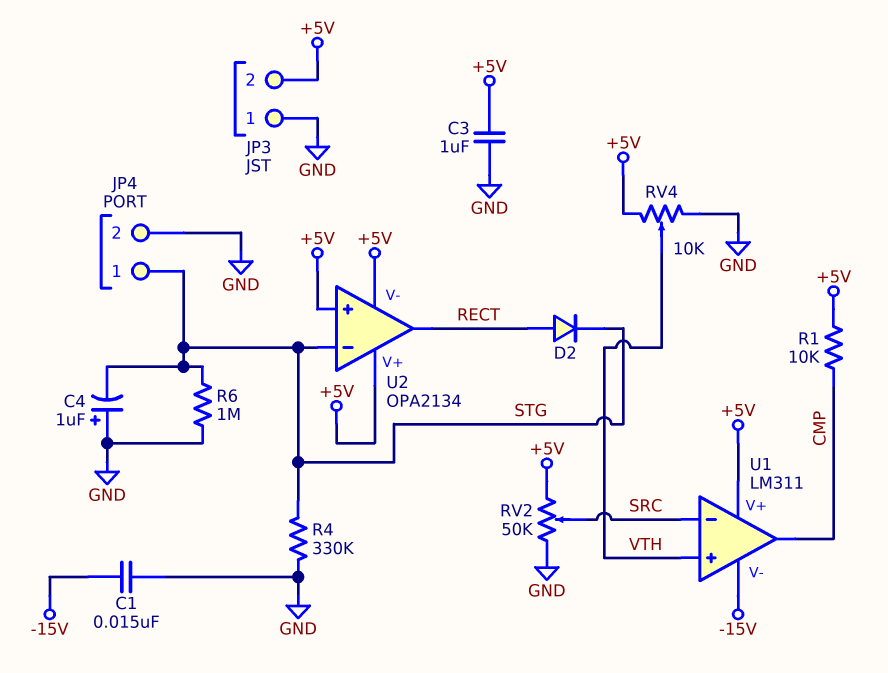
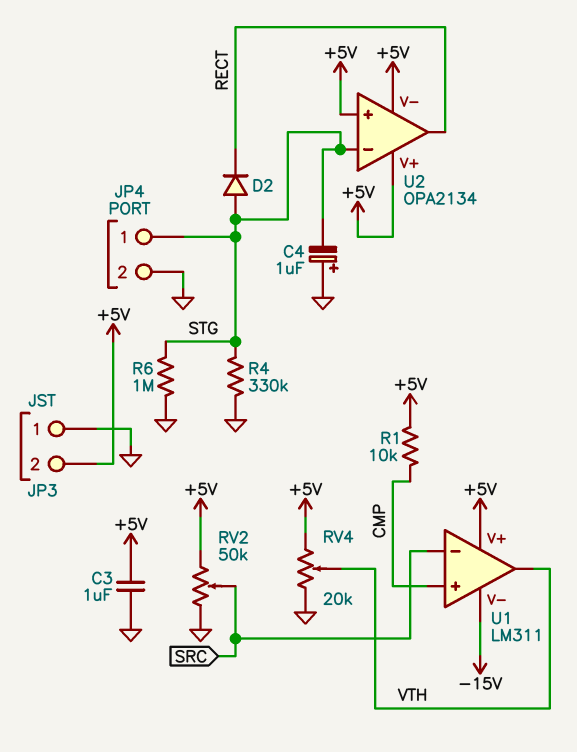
C1: 15nF (-15V, GND) -> none
D2: diode (A RECT, K STG) -> diode (A STG, K RECT)
RV4: 10k (+5V, GND, wiper VTH) -> 20k (+5V, GND, wiper VTH)
U1 pin in+: VTH -> CMP
U1 pin out: CMP -> VTH

